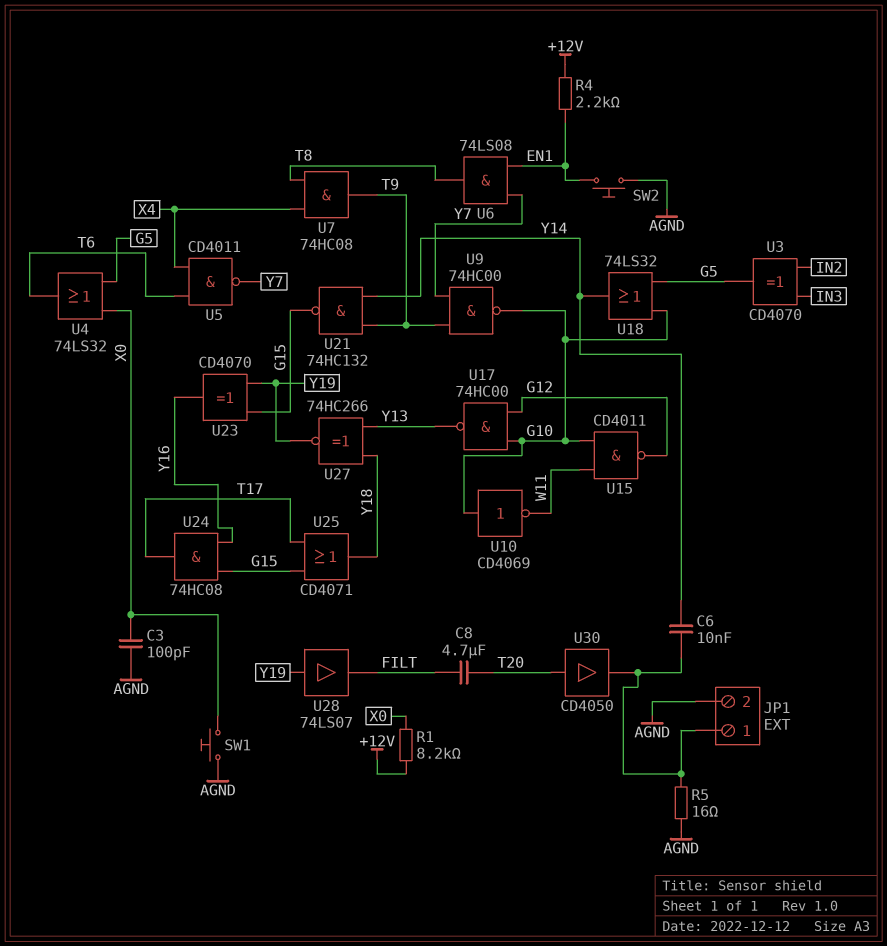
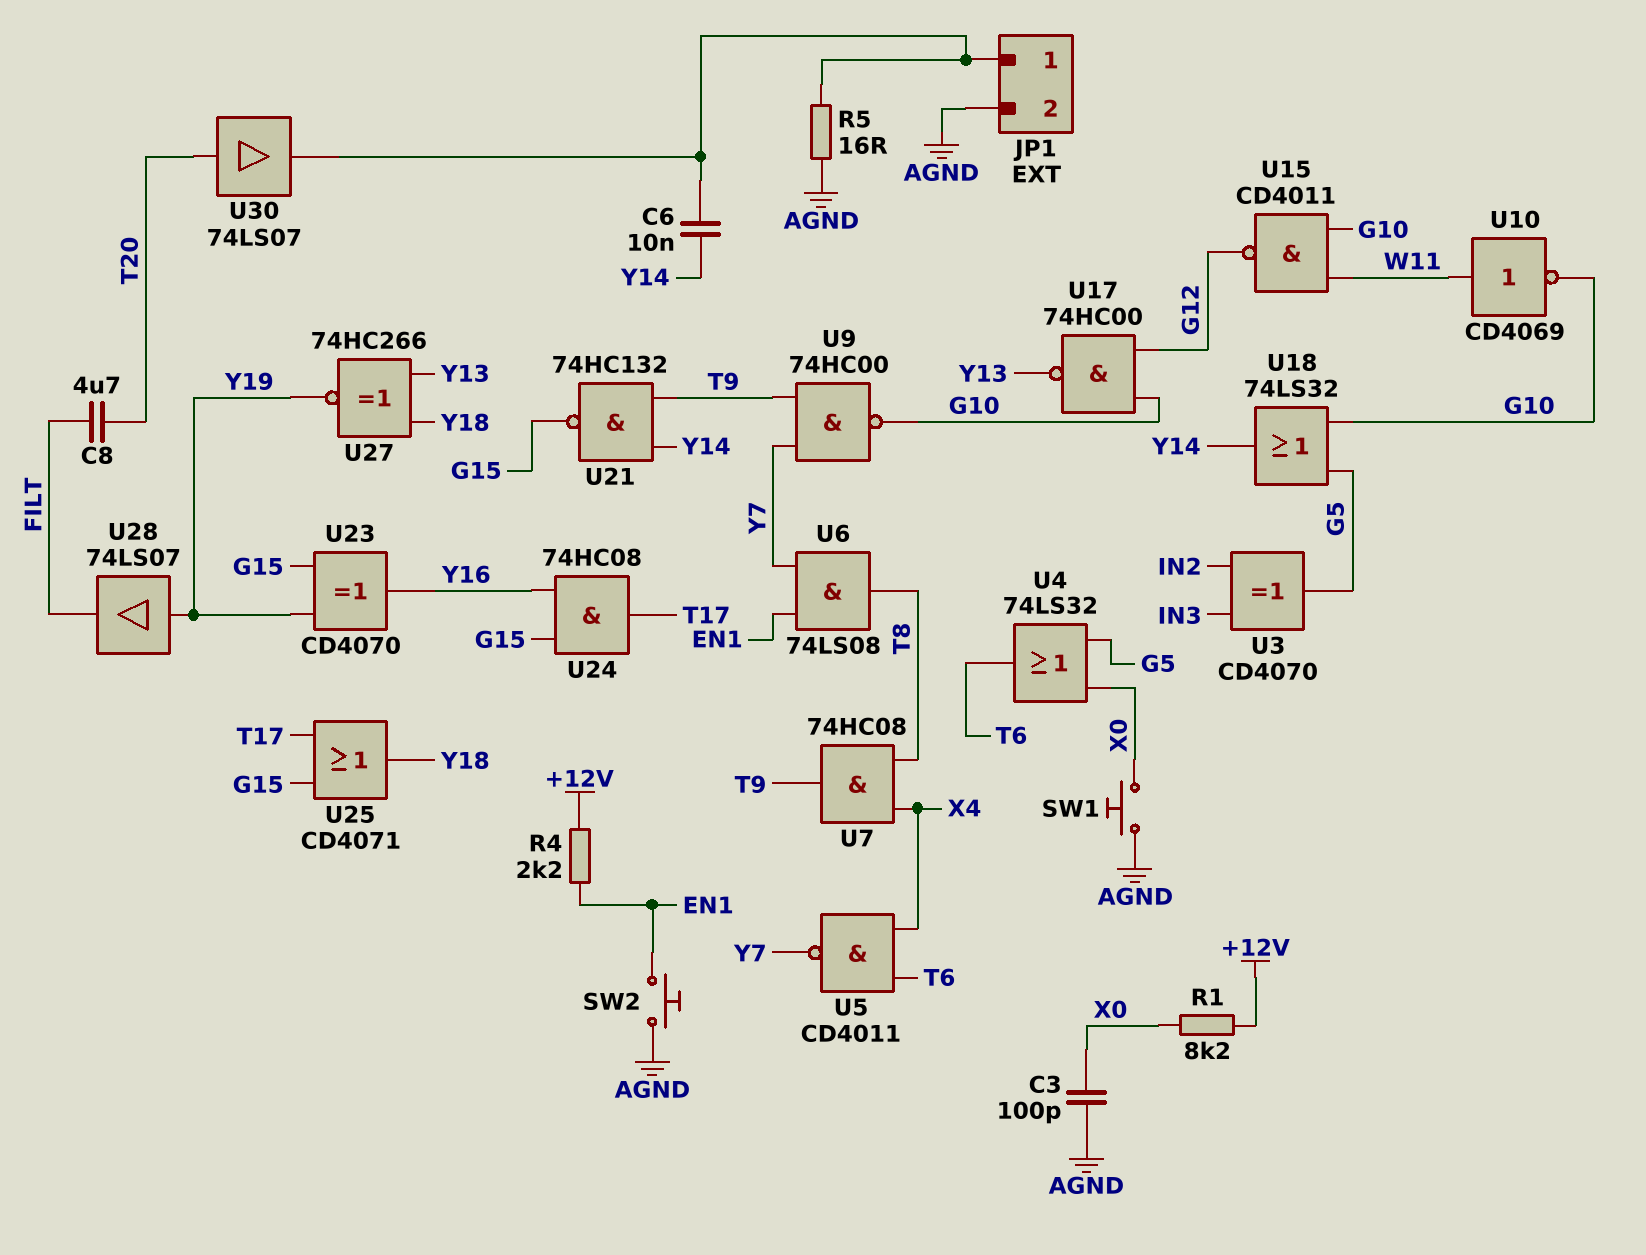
U10: NOT CD4069 (in G10, out W11) -> NOT CD4069 (in W11, out G10)
U30: buffer CD4050 (in T20, out JP1/1) -> buffer 74LS07 (in T20, out JP1/1)

